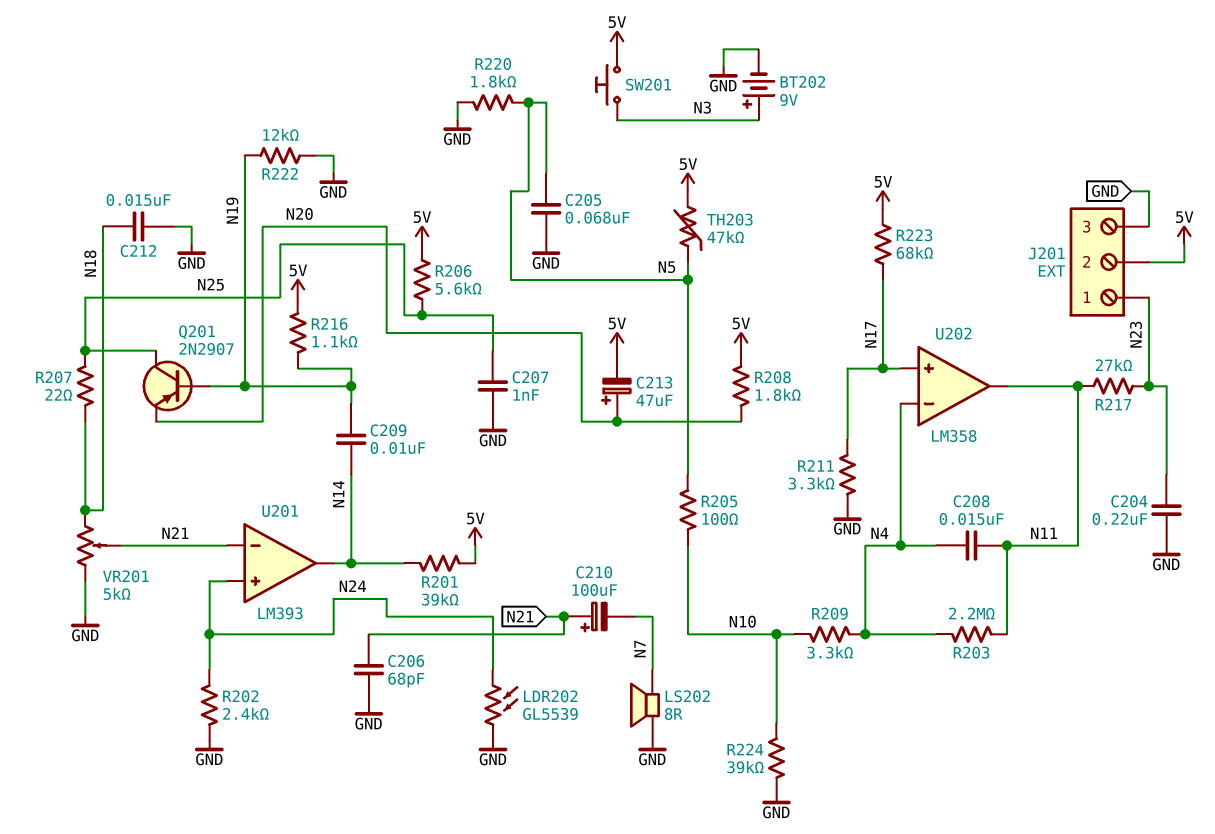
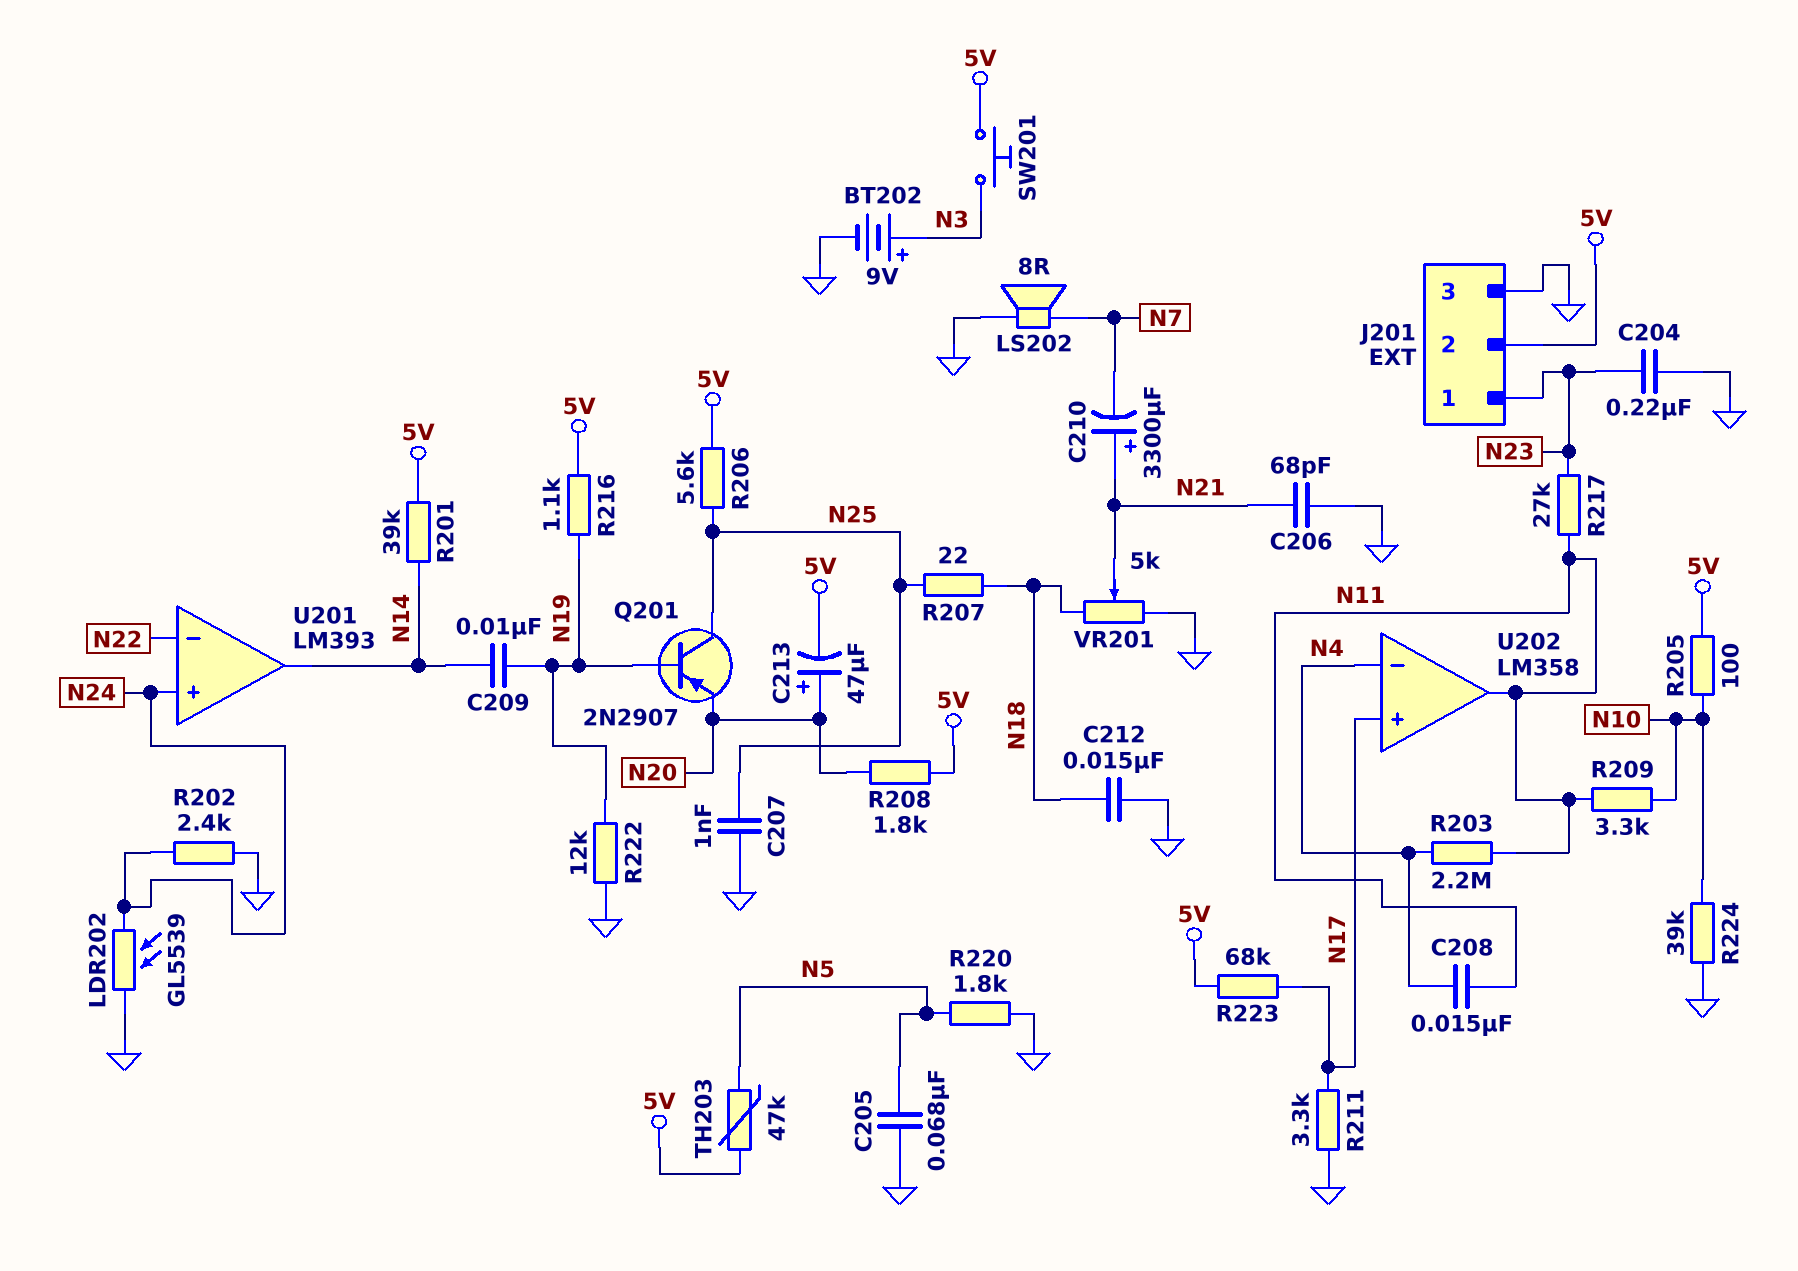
C210: 100uF (plus N21, minus N7) -> 3300uF (plus N21, minus N7)
R205: 100 (N5, N10) -> 100 (5V, N10)
R209: 3.3k (N4, N10) -> 3.3k (N10, N11)
U201 pin in-: N21 -> N22

